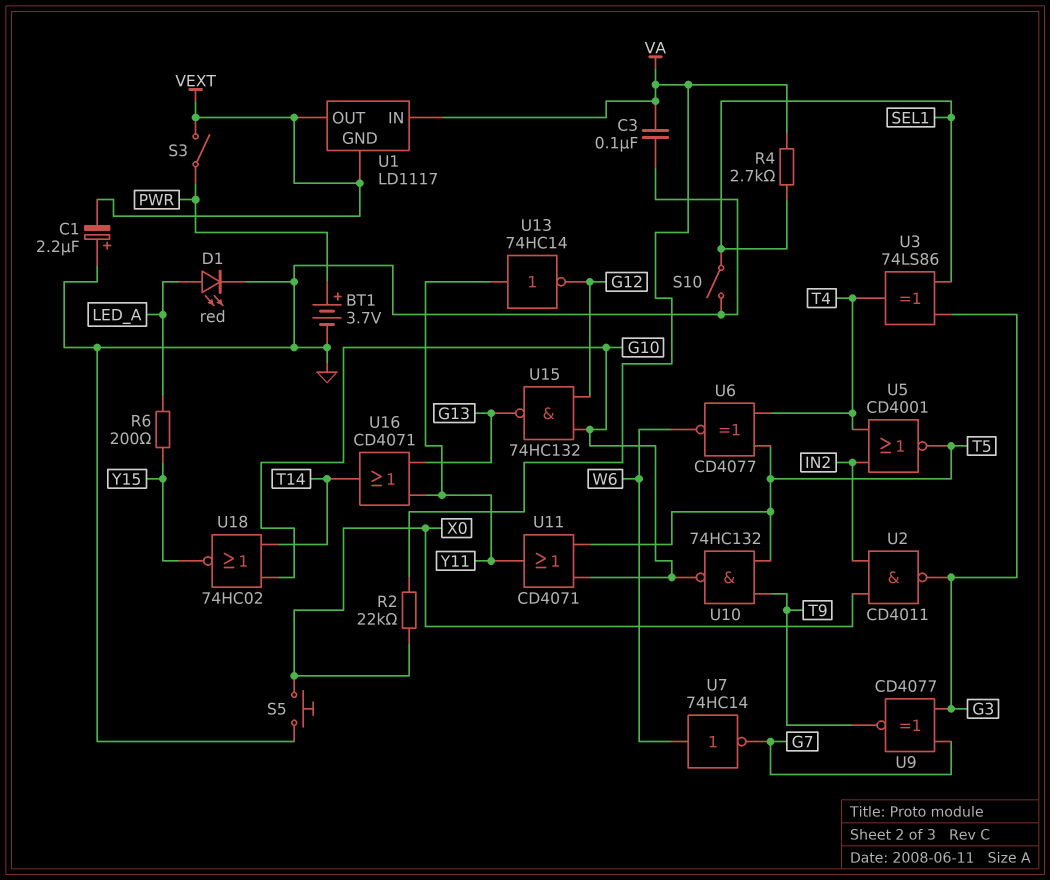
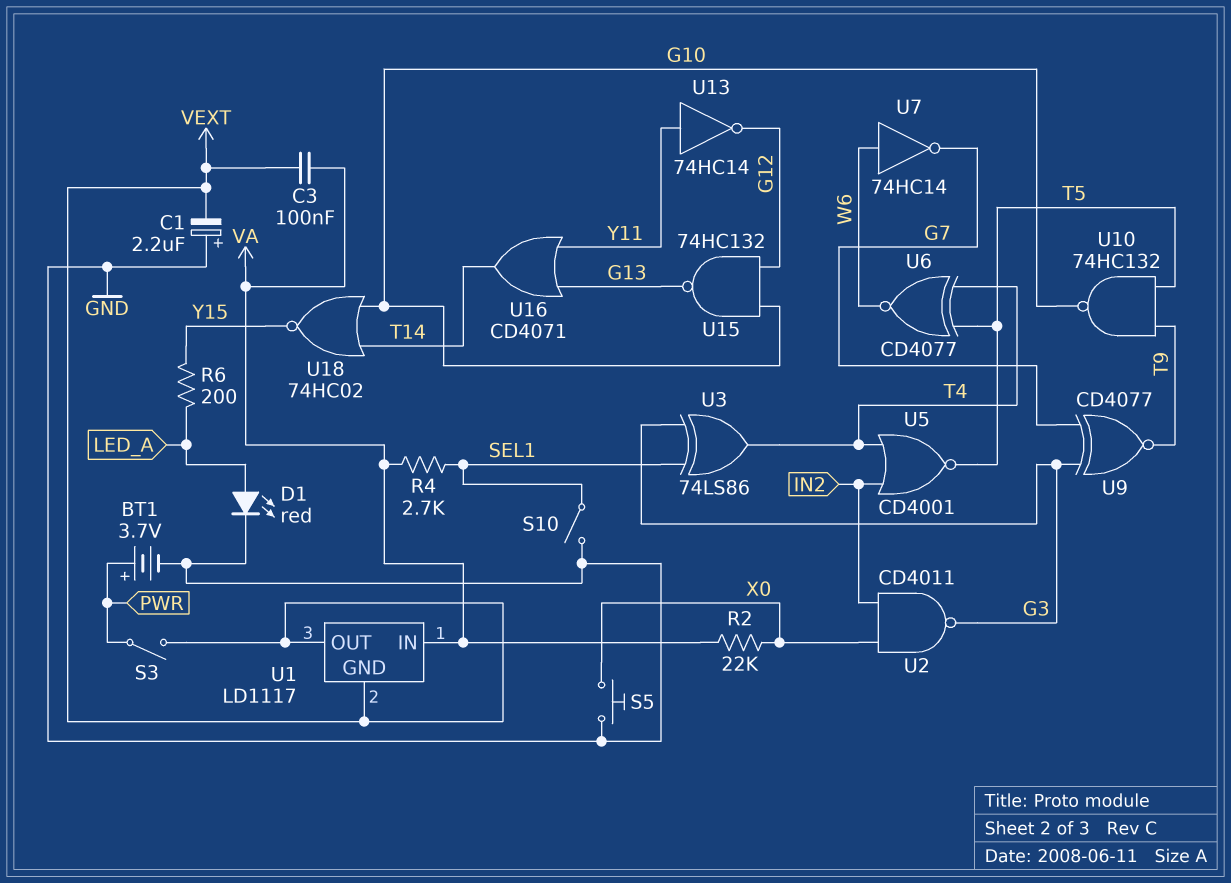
C3: 100nF (GND, VA) -> 100nF (VA, VEXT)
U11: OR CD4071 (in G10, in T5, out Y11) -> none

